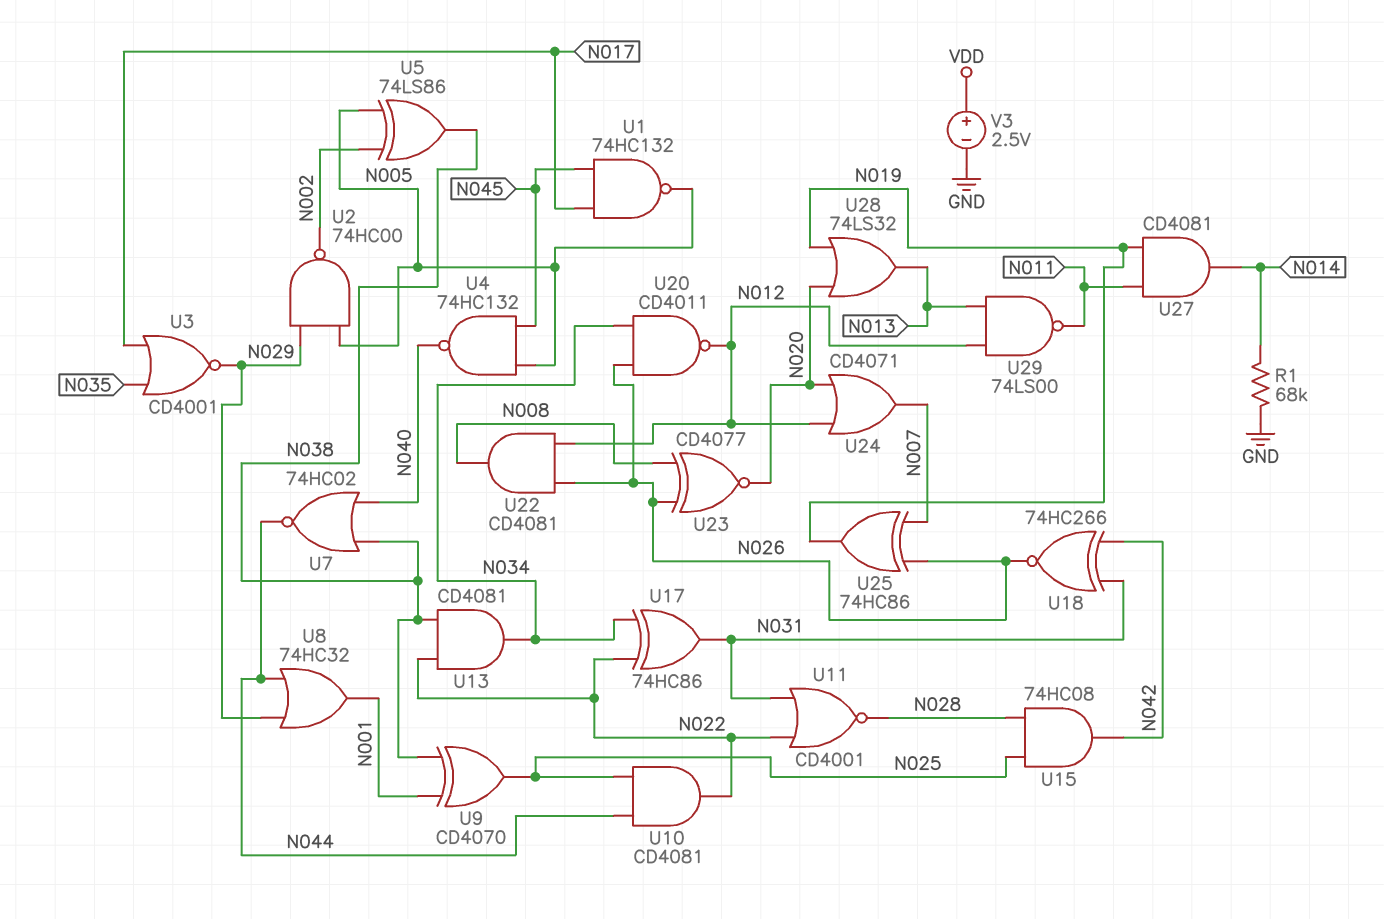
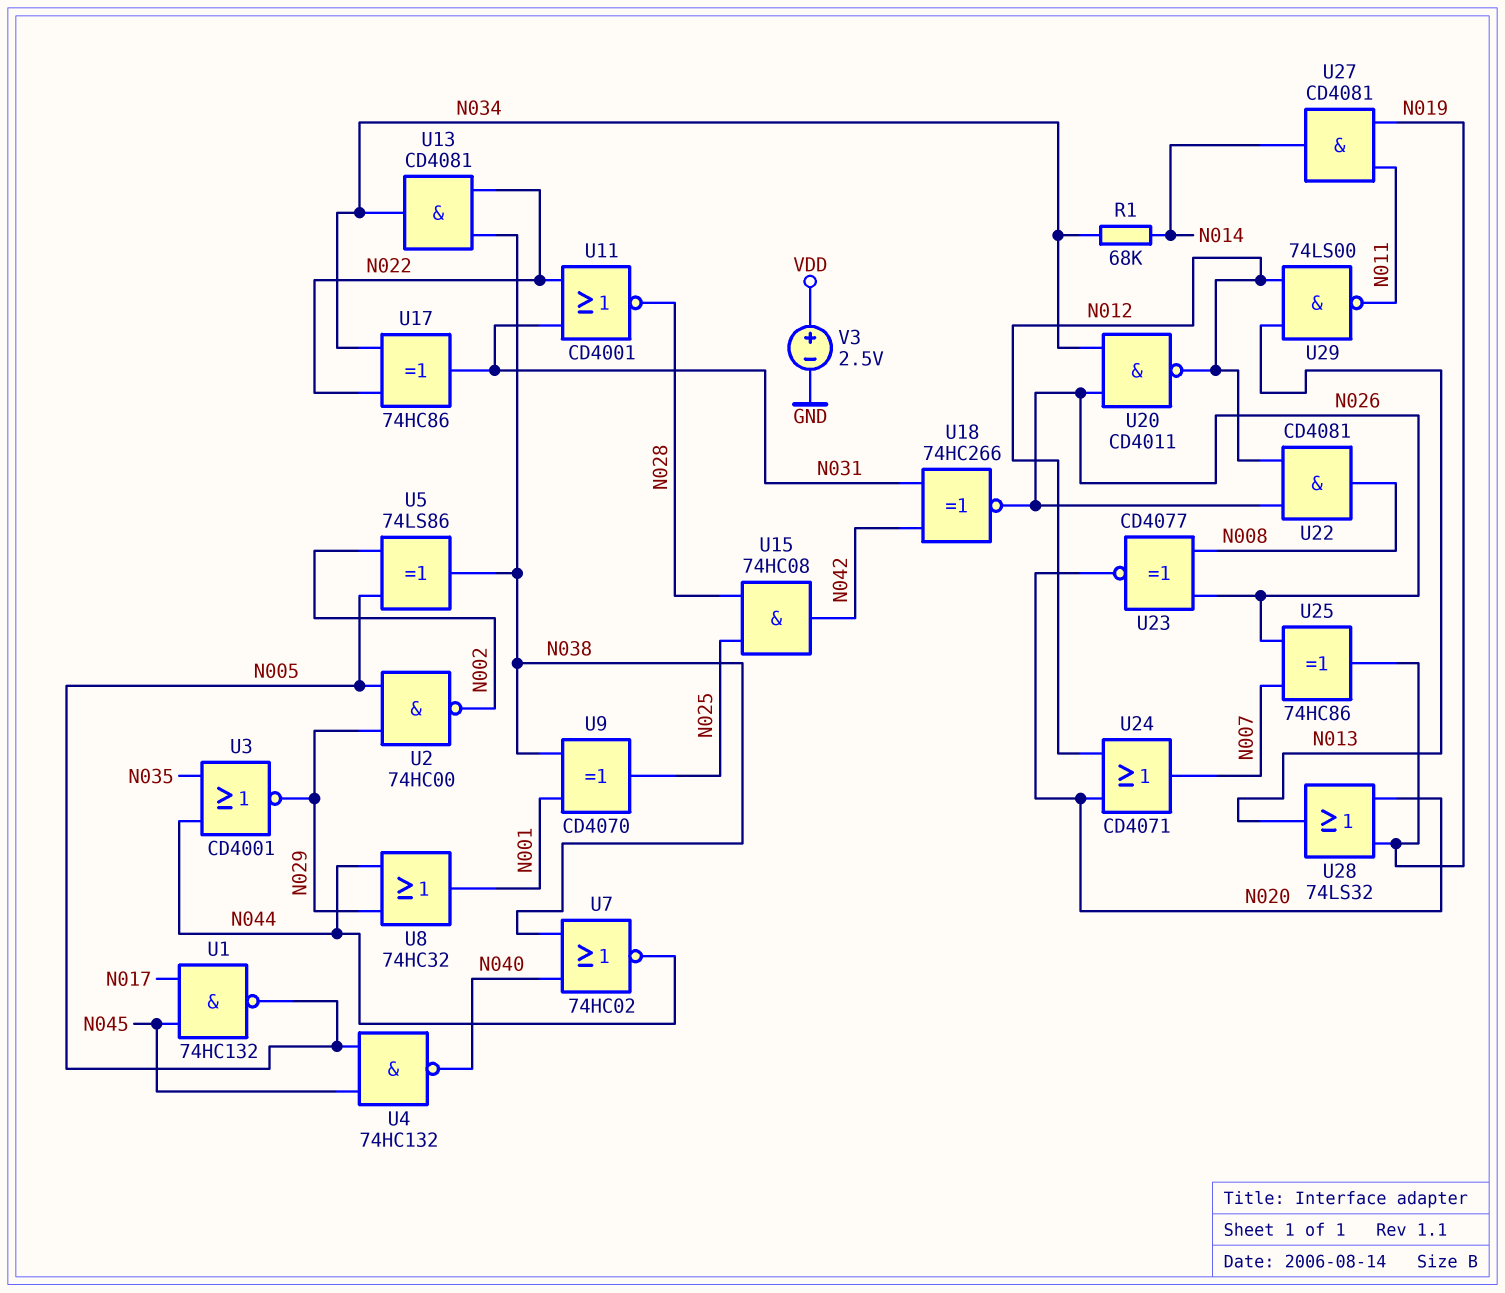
R1: 68k (GND, N014) -> 68k (N014, N034)
U3: NOR CD4001 (in N017, in N035, out N029) -> NOR CD4001 (in N035, in N044, out N029)
U10: AND CD4081 (in N025, in N044, out N022) -> none

